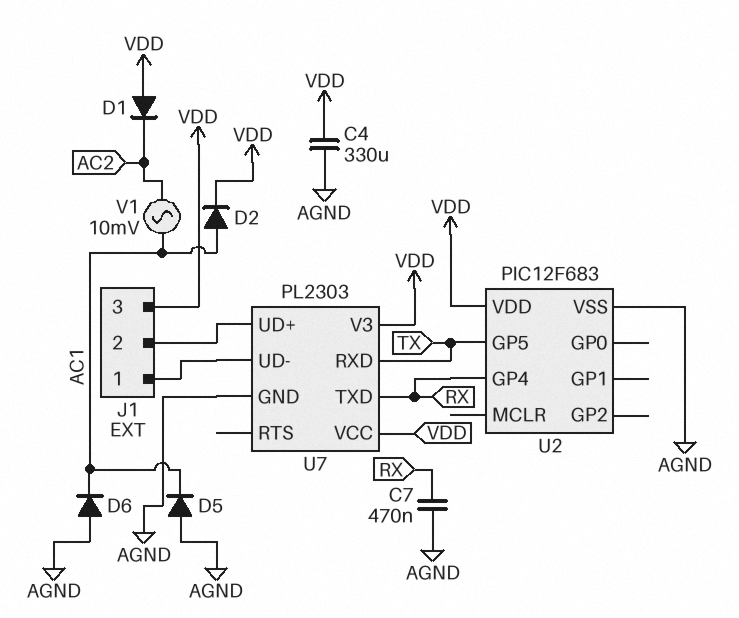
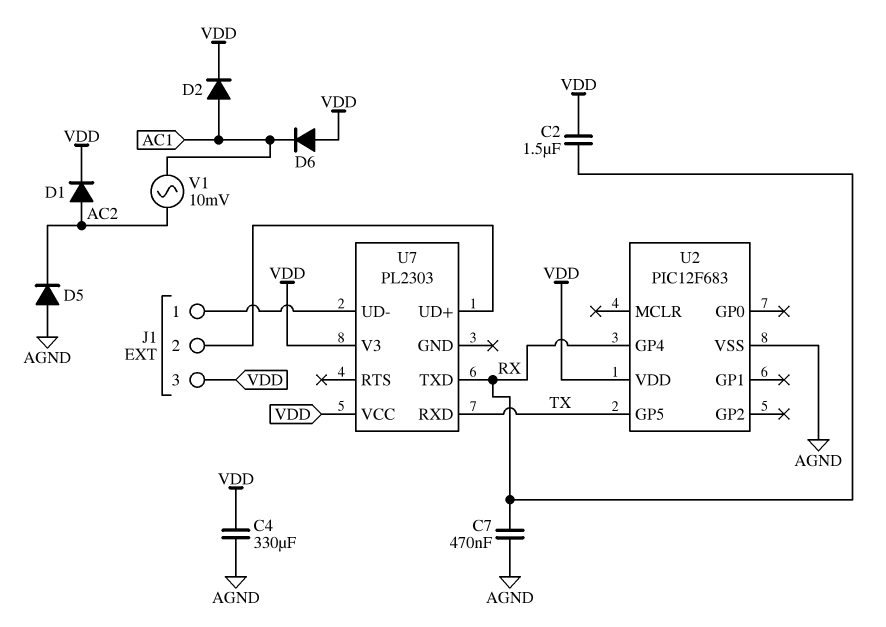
C2: none -> 1.5uF (RX, VDD)
D1: diode (A VDD, K AC2) -> diode (A AC2, K VDD)
D5: diode (A AGND, K AC1) -> diode (A AGND, K AC2)
D6: diode (A AGND, K AC1) -> diode (A VDD, K AC1)
U7 pin GND: AGND -> none

